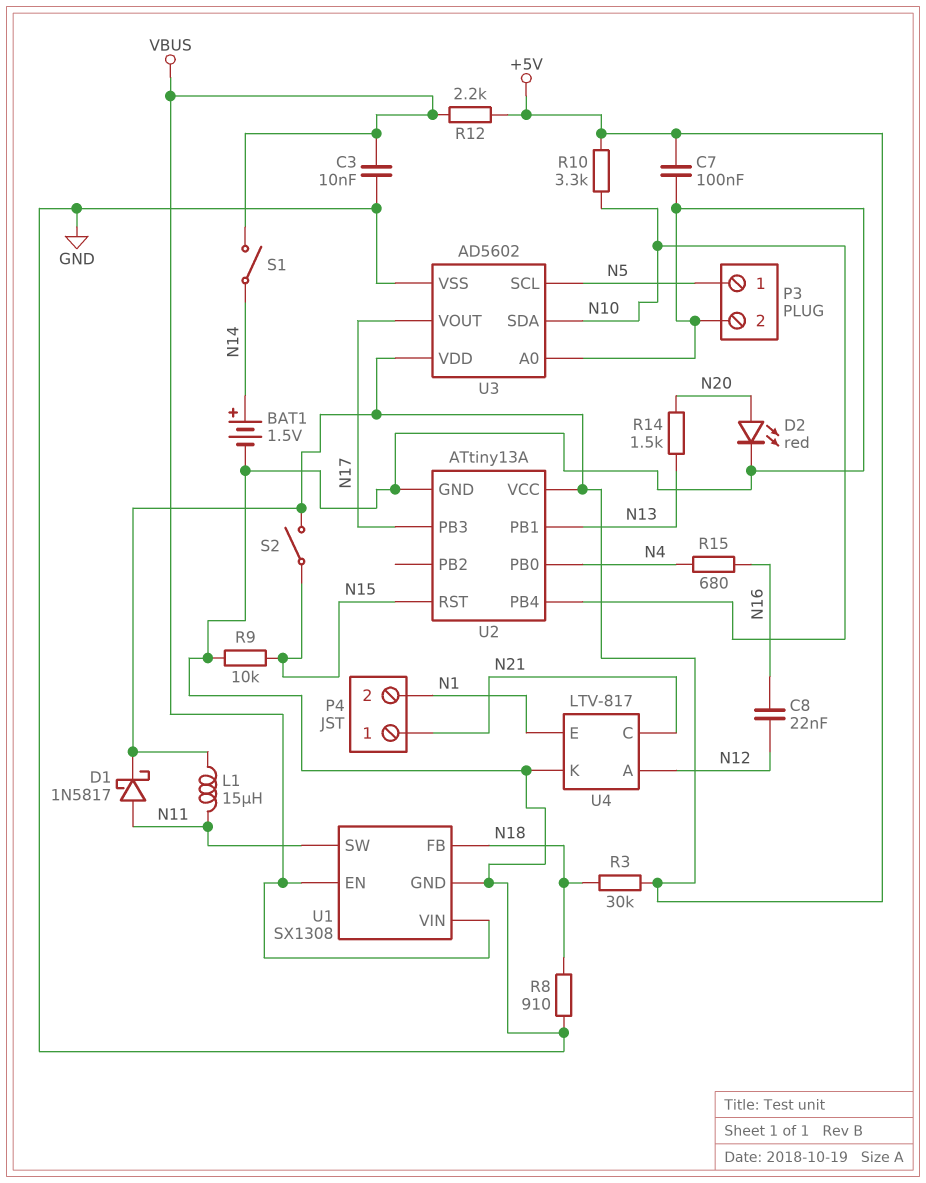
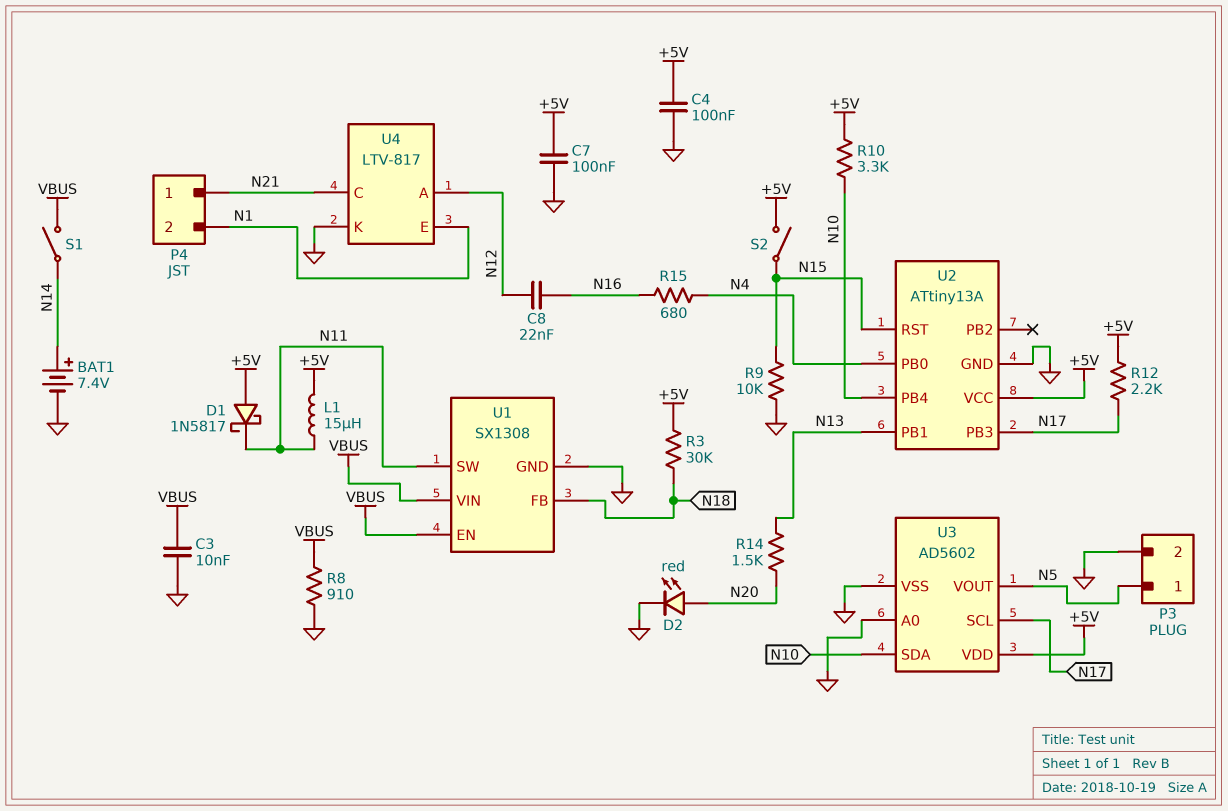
BAT1: 1.5V (plus N14, minus GND) -> 7.4V (plus N14, minus GND)
C4: none -> 100nF (+5V, GND)
D1: schottky 1N5817 (A N11, K +5V) -> schottky 1N5817 (A +5V, K N11)
R8: 910 (GND, N18) -> 910 (GND, VBUS)
R12: 2.2k (+5V, VBUS) -> 2.2k (+5V, N17)
U3 pin SCL: N5 -> N17
U3 pin VOUT: N17 -> N5

